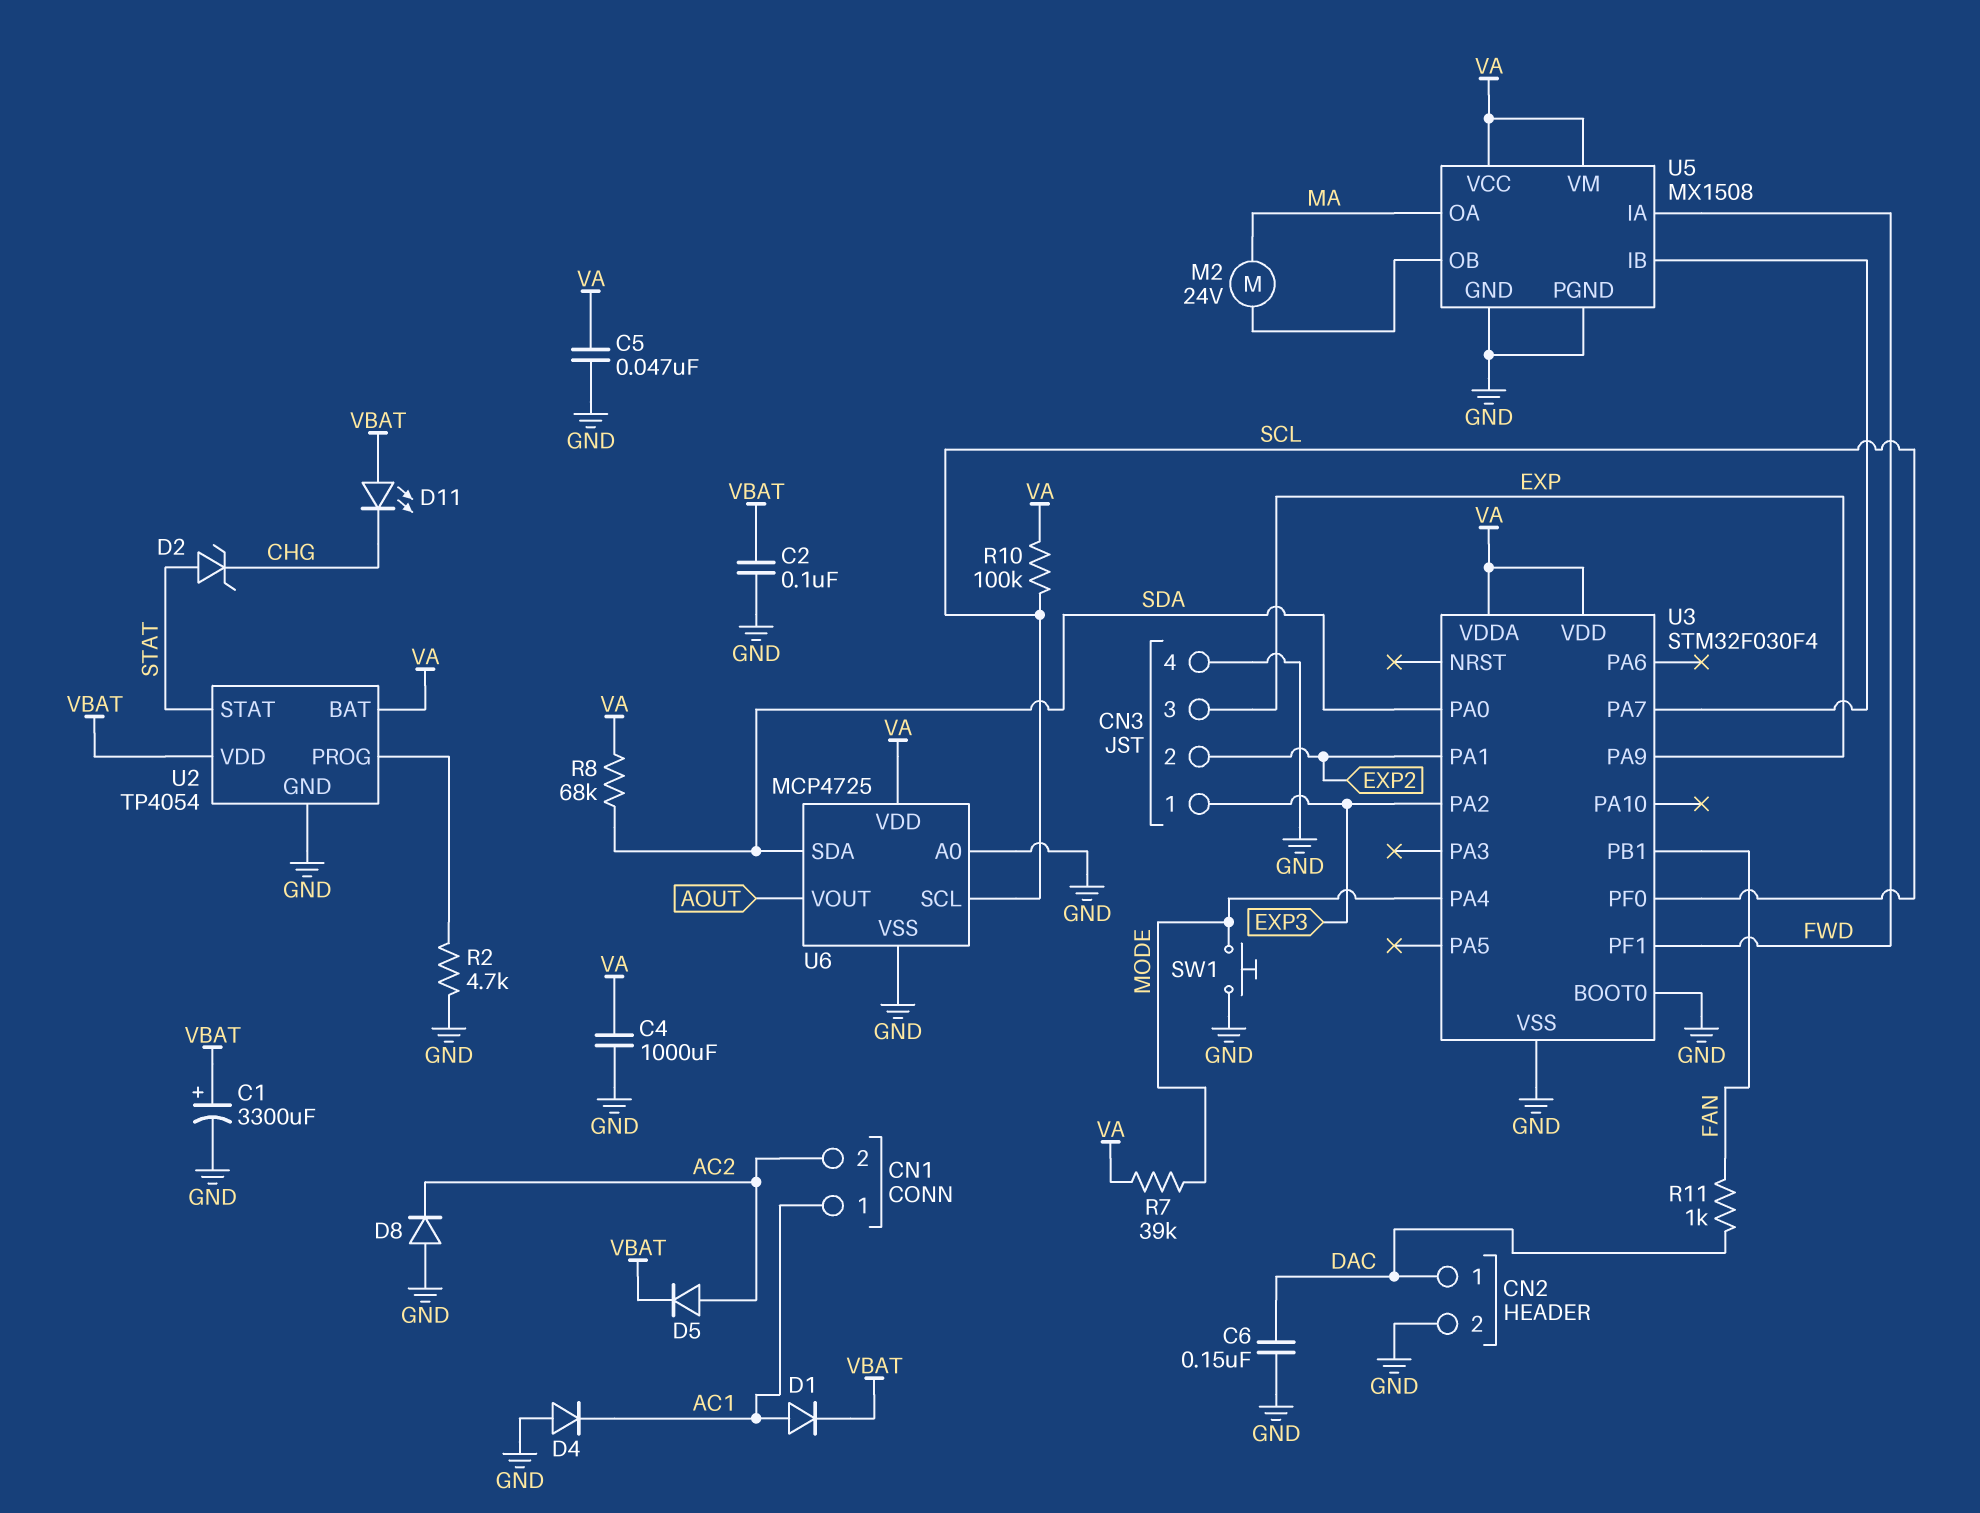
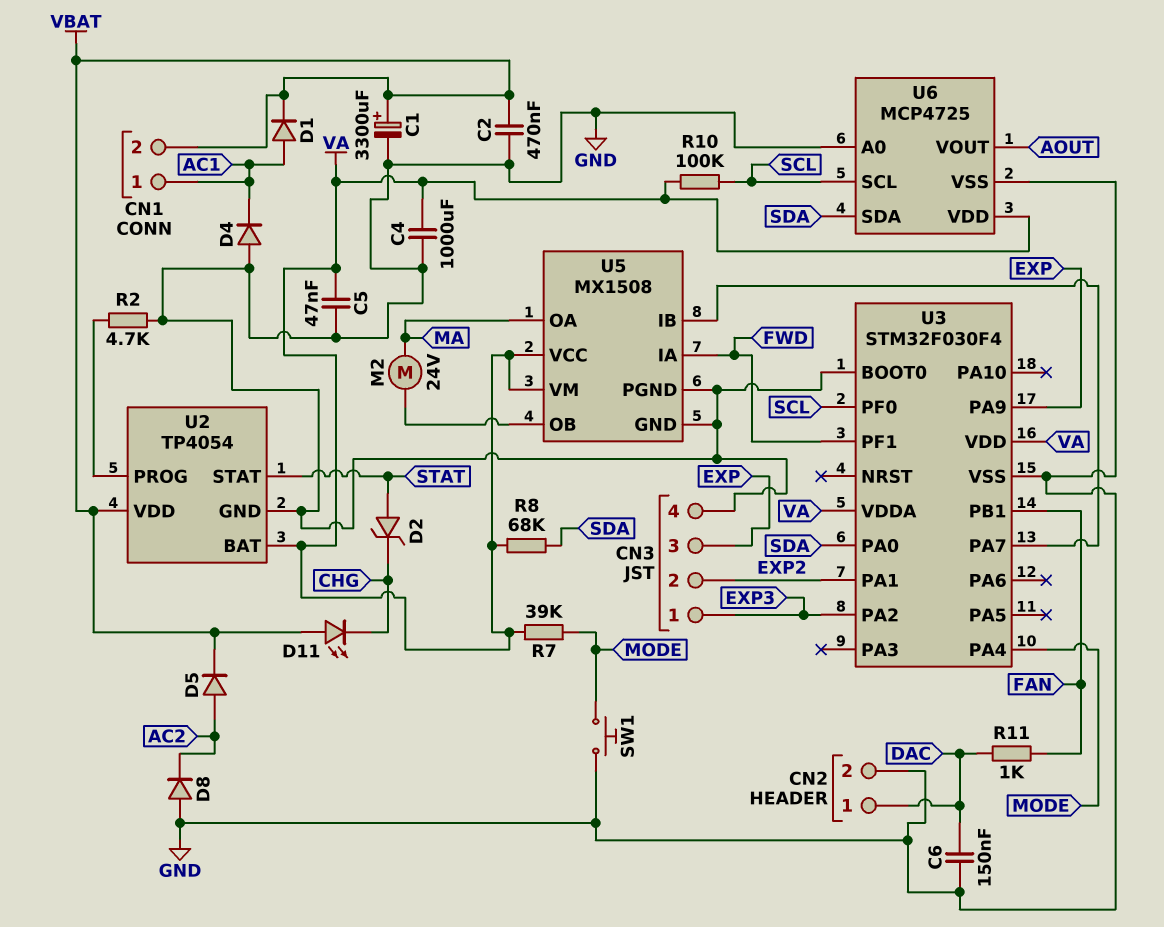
C2: 100nF (GND, VBAT) -> 470nF (GND, VBAT)
CN1 pin 2: AC2 -> VBAT

